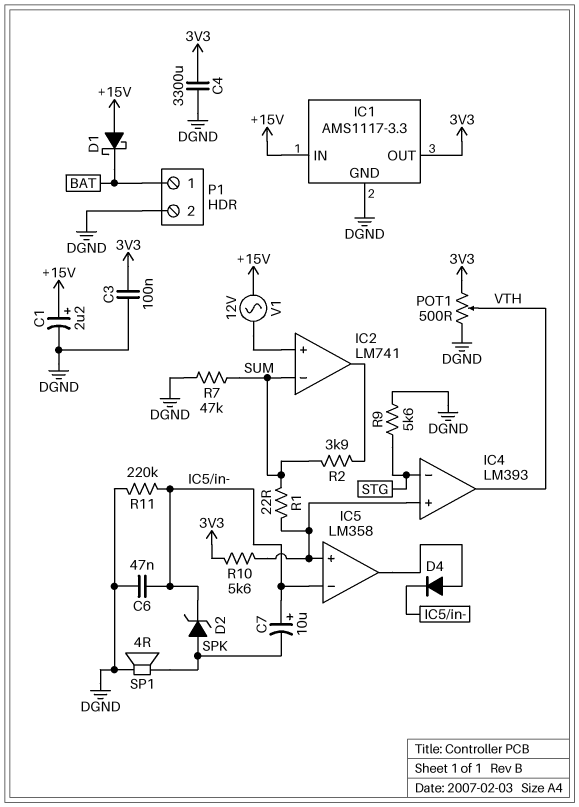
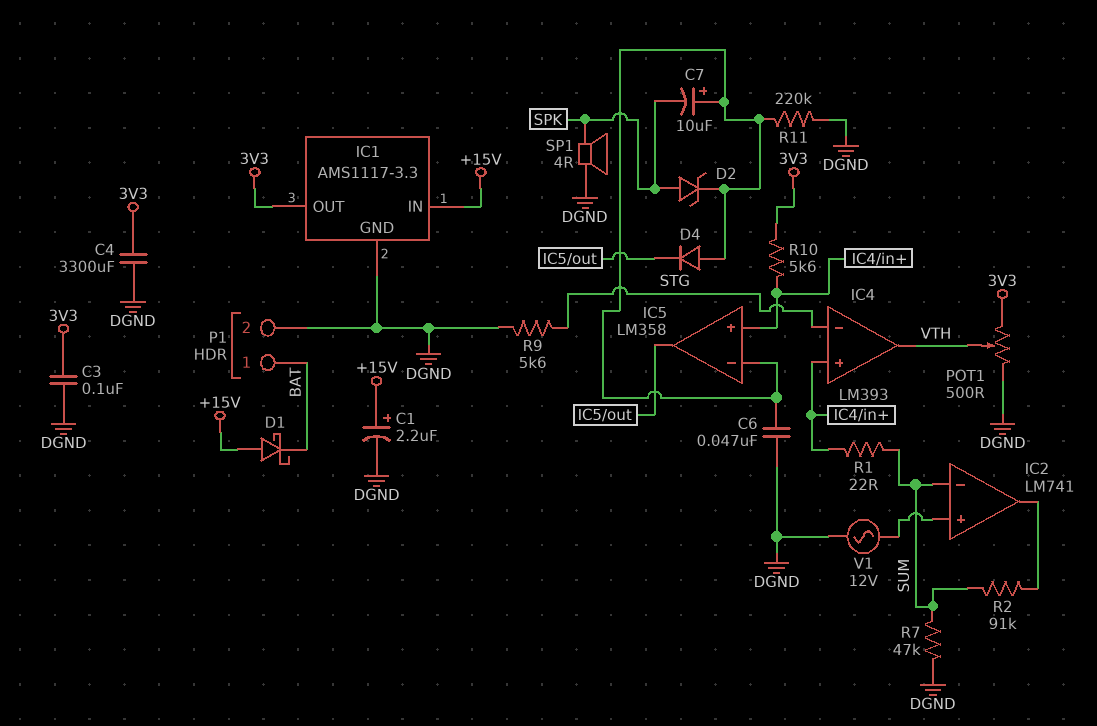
D4: diode (A IC5/out, K IC5/in-) -> diode (A IC5/in-, K IC5/out)
R2: 3.9k (IC2/out, SUM) -> 91k (IC2/out, SUM)
V1: AC 12V (+15V, IC2/in+) -> AC 12V (DGND, IC2/in+)

